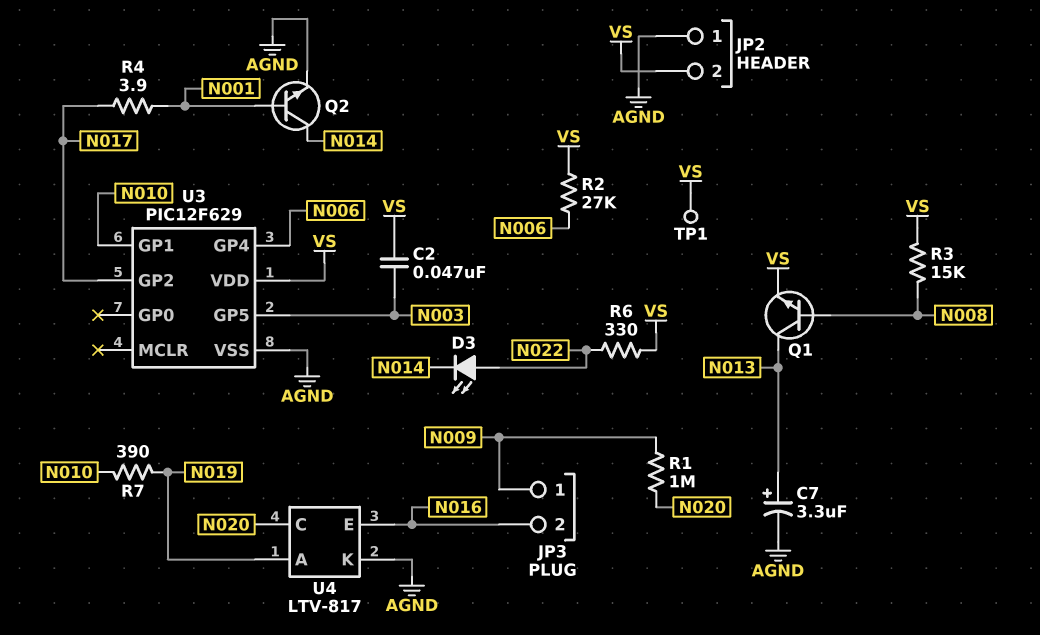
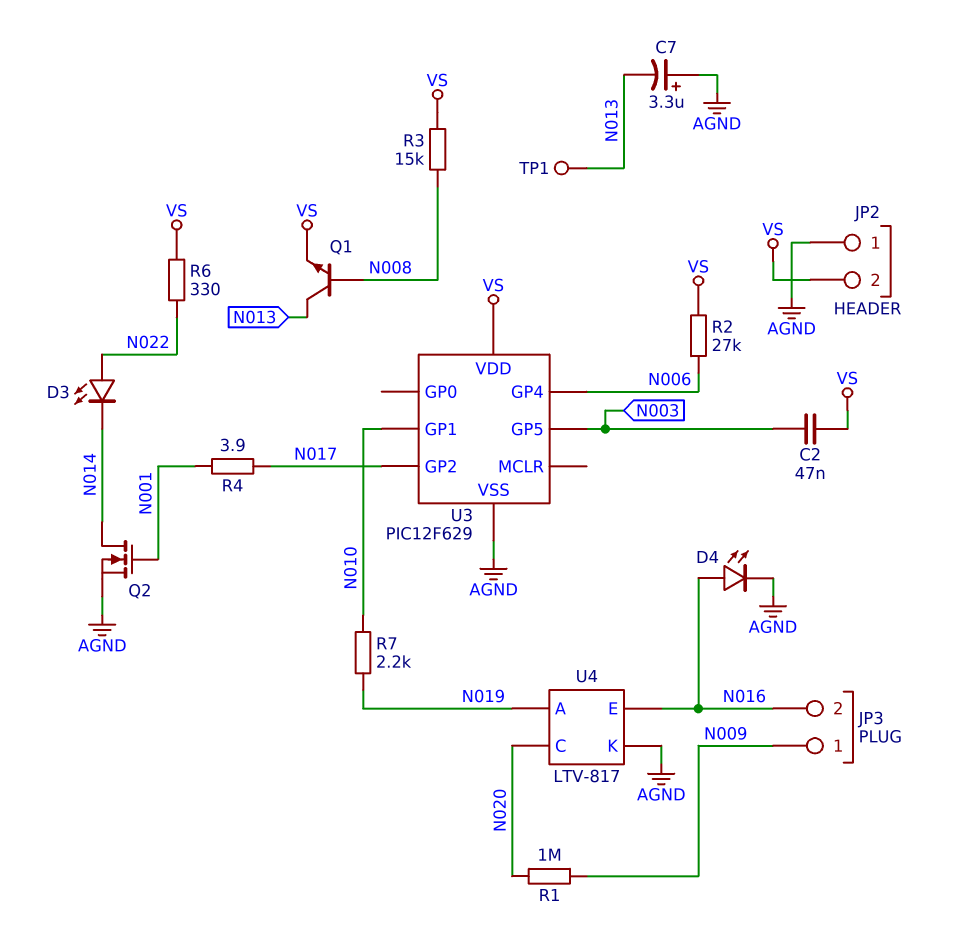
C7: 3.3uF (plus N013, minus AGND) -> 3.3uF (plus AGND, minus N013)
D4: none -> LED (A N016, K AGND)
Q2: NPN (B N001, C N014, E AGND) -> NMOS (G N001, D N014, S AGND)
R7: 390 (N010, N019) -> 2.2k (N010, N019)
TP1: test point (VS) -> test point (N013)

